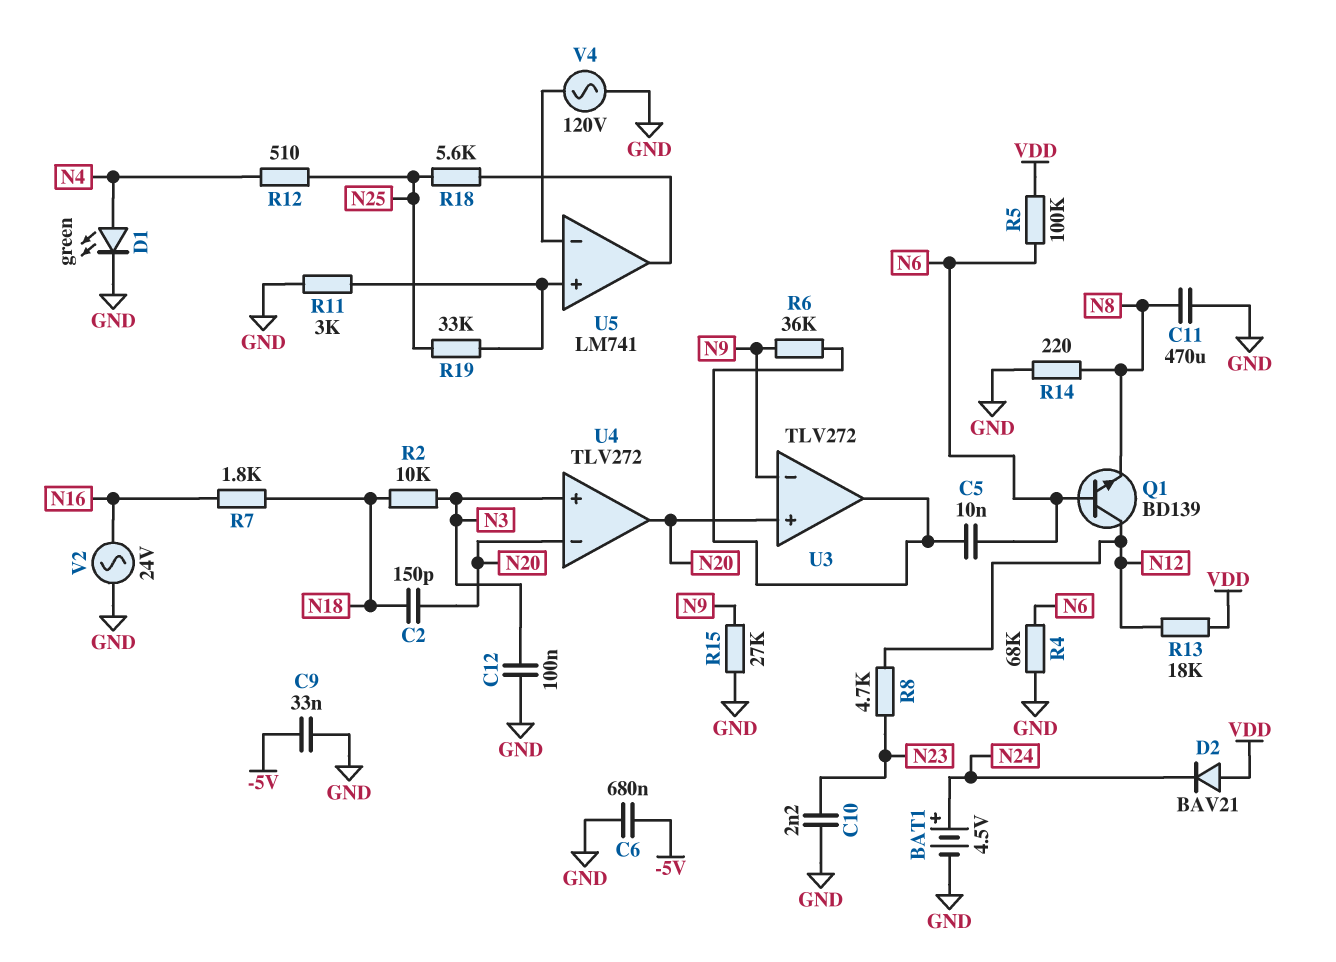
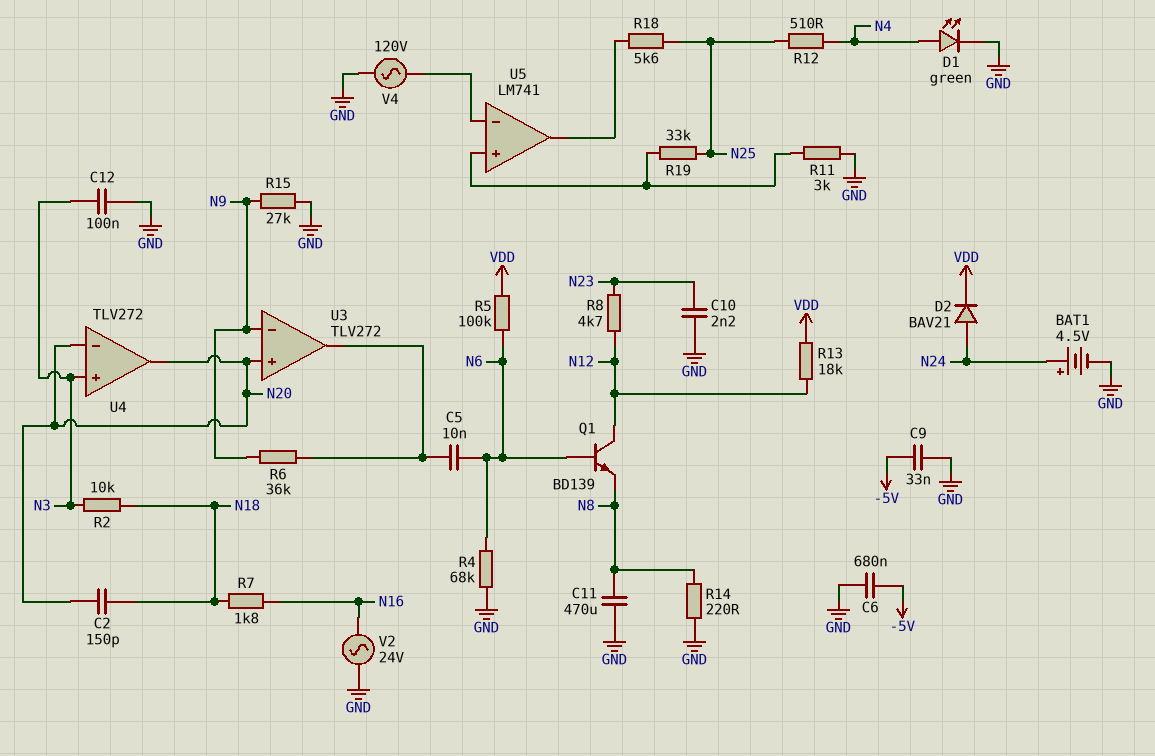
D2: diode BAV21 (A VDD, K N24) -> diode BAV21 (A N24, K VDD)

